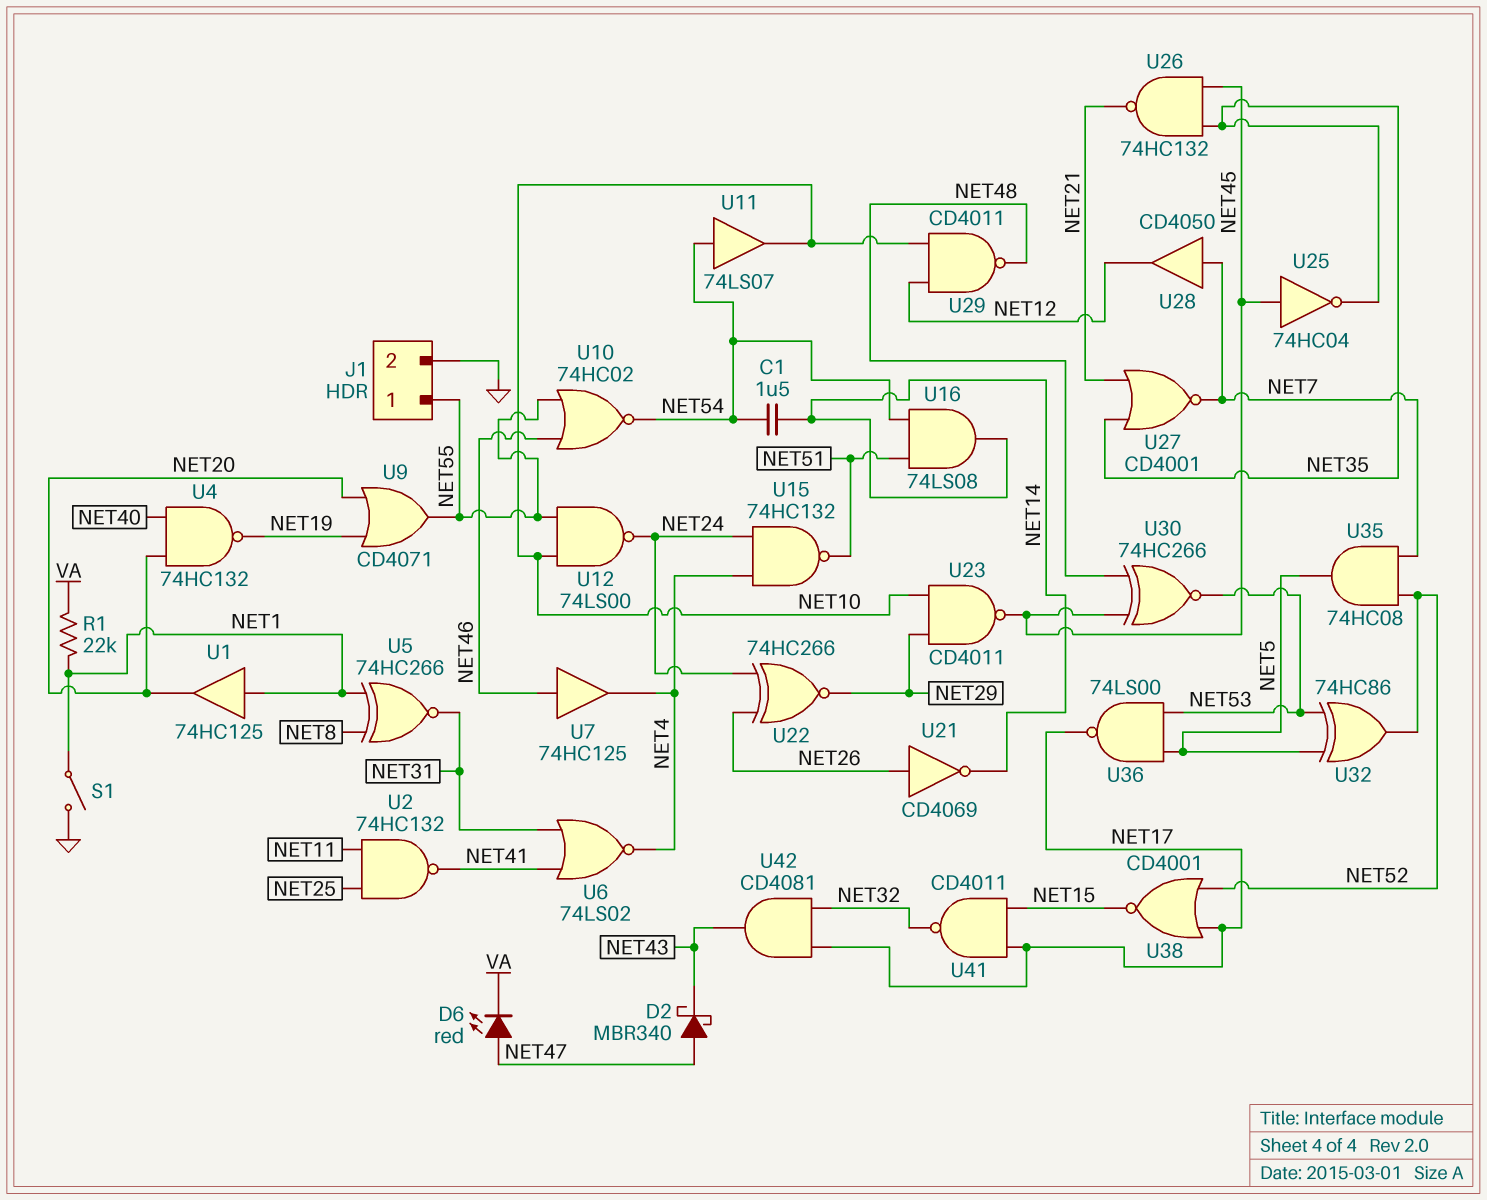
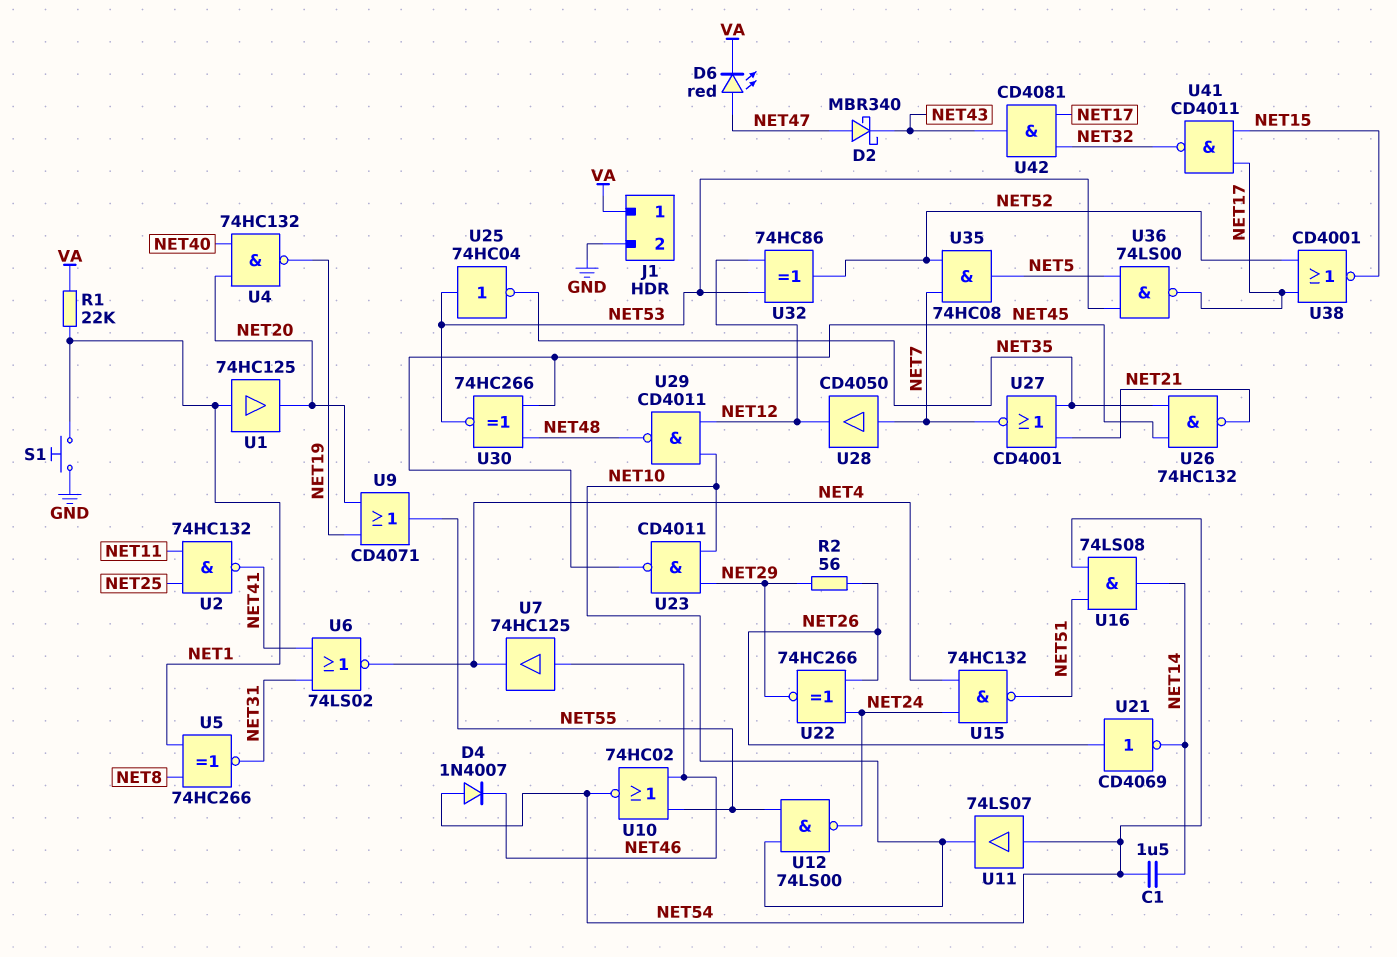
D4: none -> diode 1N4007 (A NET54, K NET46)
J1 pin 1: NET55 -> VA
R2: none -> 56 (NET26, NET29)
S1: switch (GND, NET1) -> button (GND, NET1)
U25: NOT 74HC04 (in NET45, out NET35) -> NOT 74HC04 (in NET53, out NET35)
U32: XOR 74HC86 (in NET5, in NET53, out NET52) -> XOR 74HC86 (in NET12, in NET53, out NET52)

